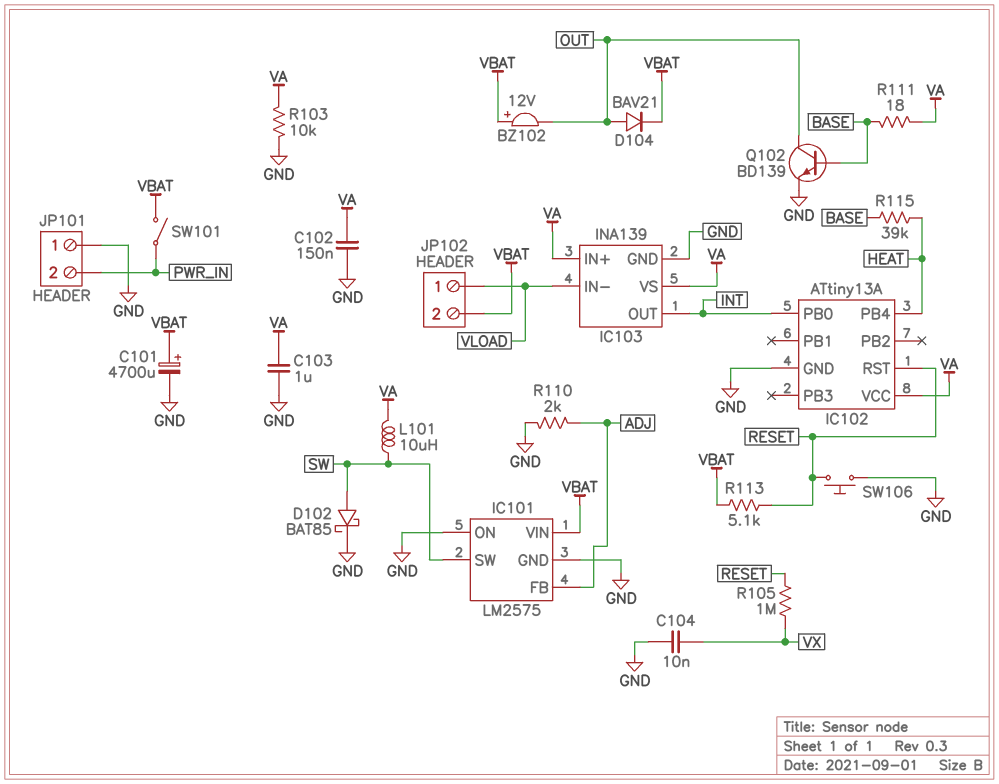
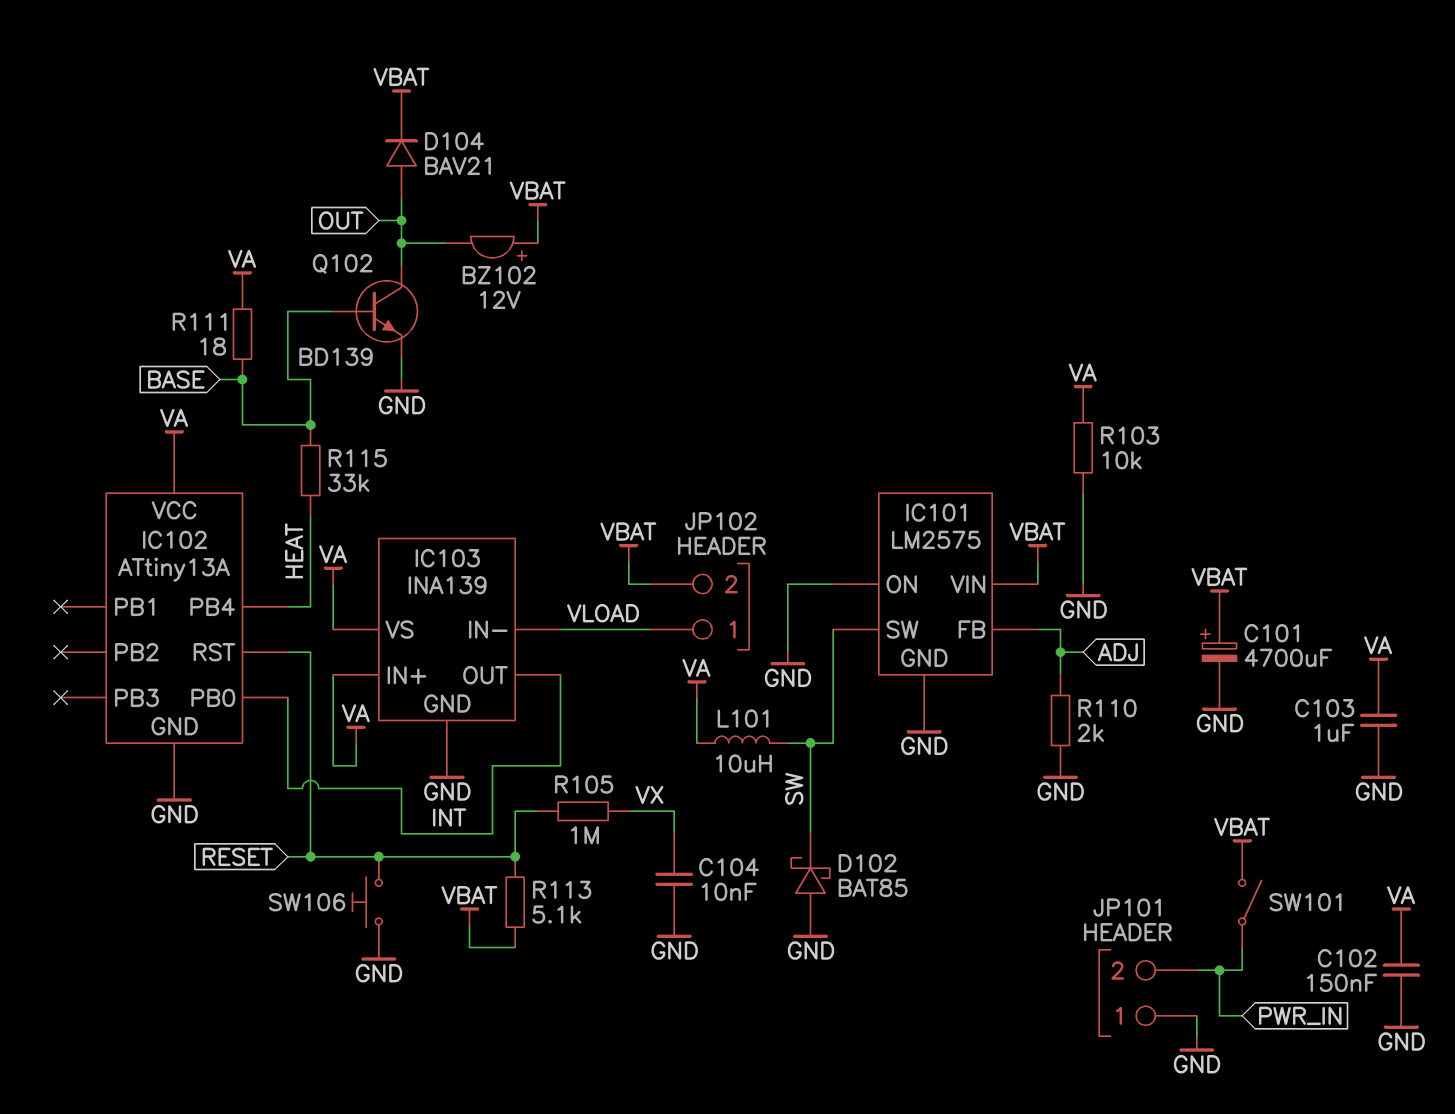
D102: schottky BAT85 (A SW, K GND) -> schottky BAT85 (A GND, K SW)
R115: 39k (BASE, HEAT) -> 33k (BASE, HEAT)

